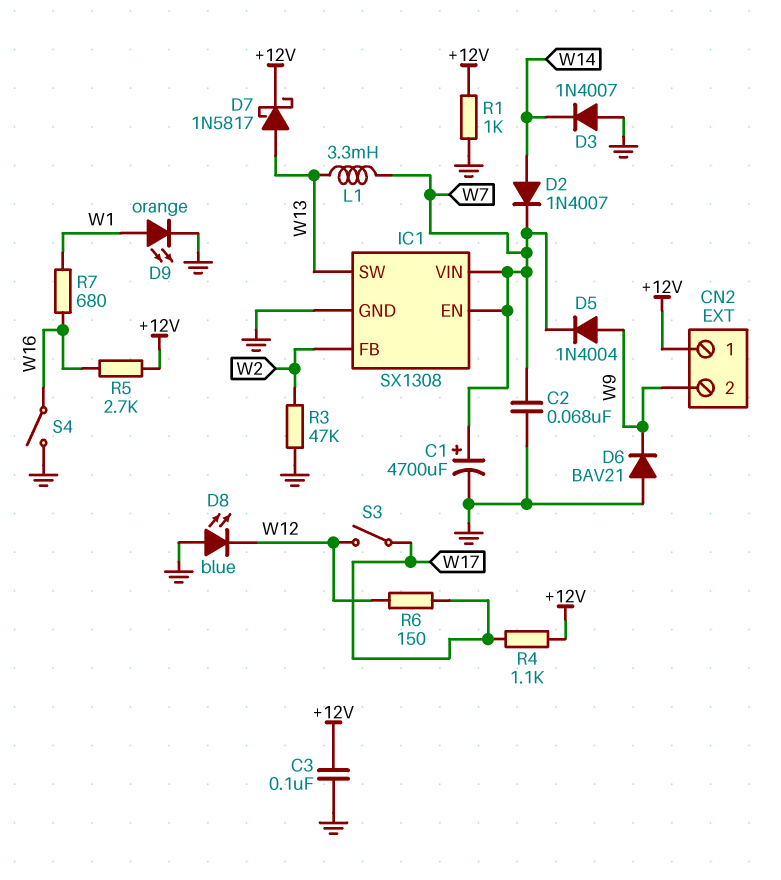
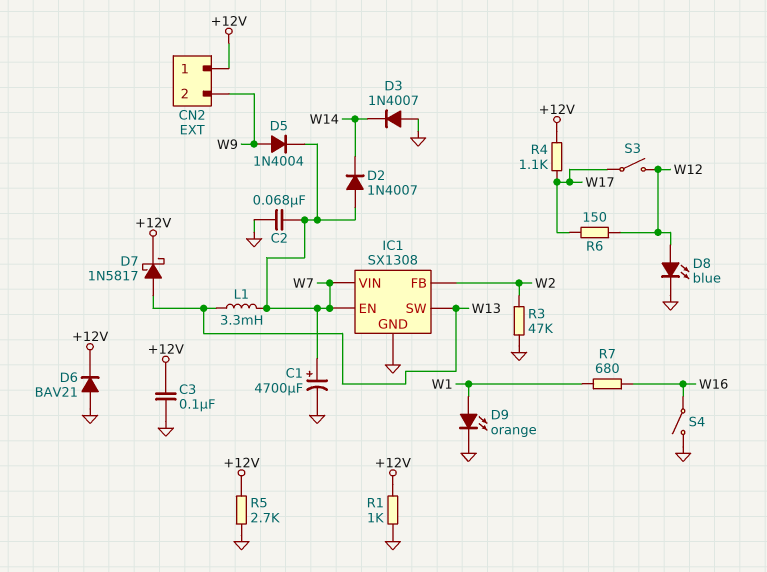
D2: diode 1N4007 (A W14, K W7) -> diode 1N4007 (A W7, K W14)
D6: diode BAV21 (A GND, K W9) -> diode BAV21 (A GND, K +12V)
D8: LED blue (A GND, K W12) -> LED blue (A W12, K GND)
R5: 2.7k (+12V, W16) -> 2.7k (+12V, GND)

